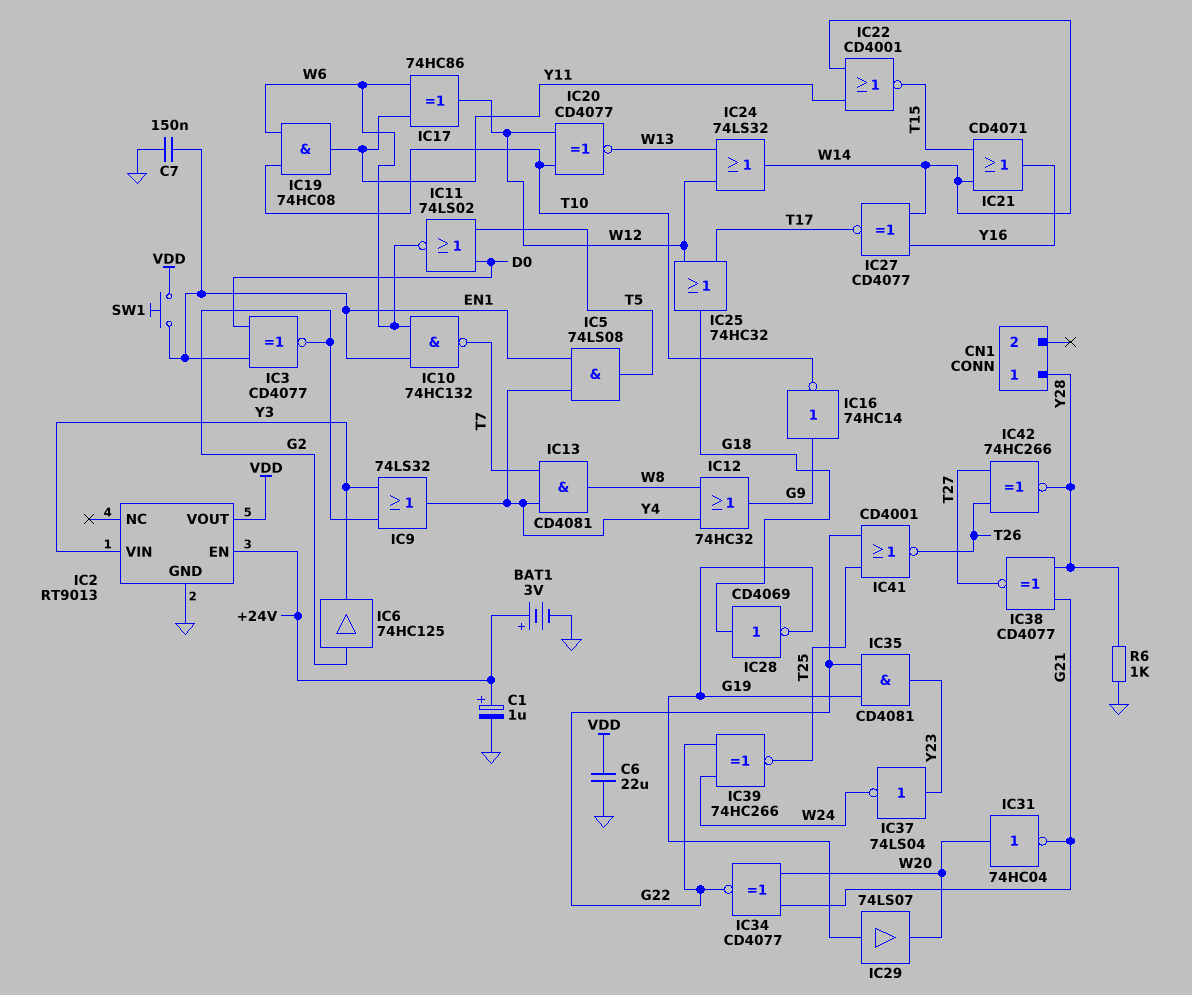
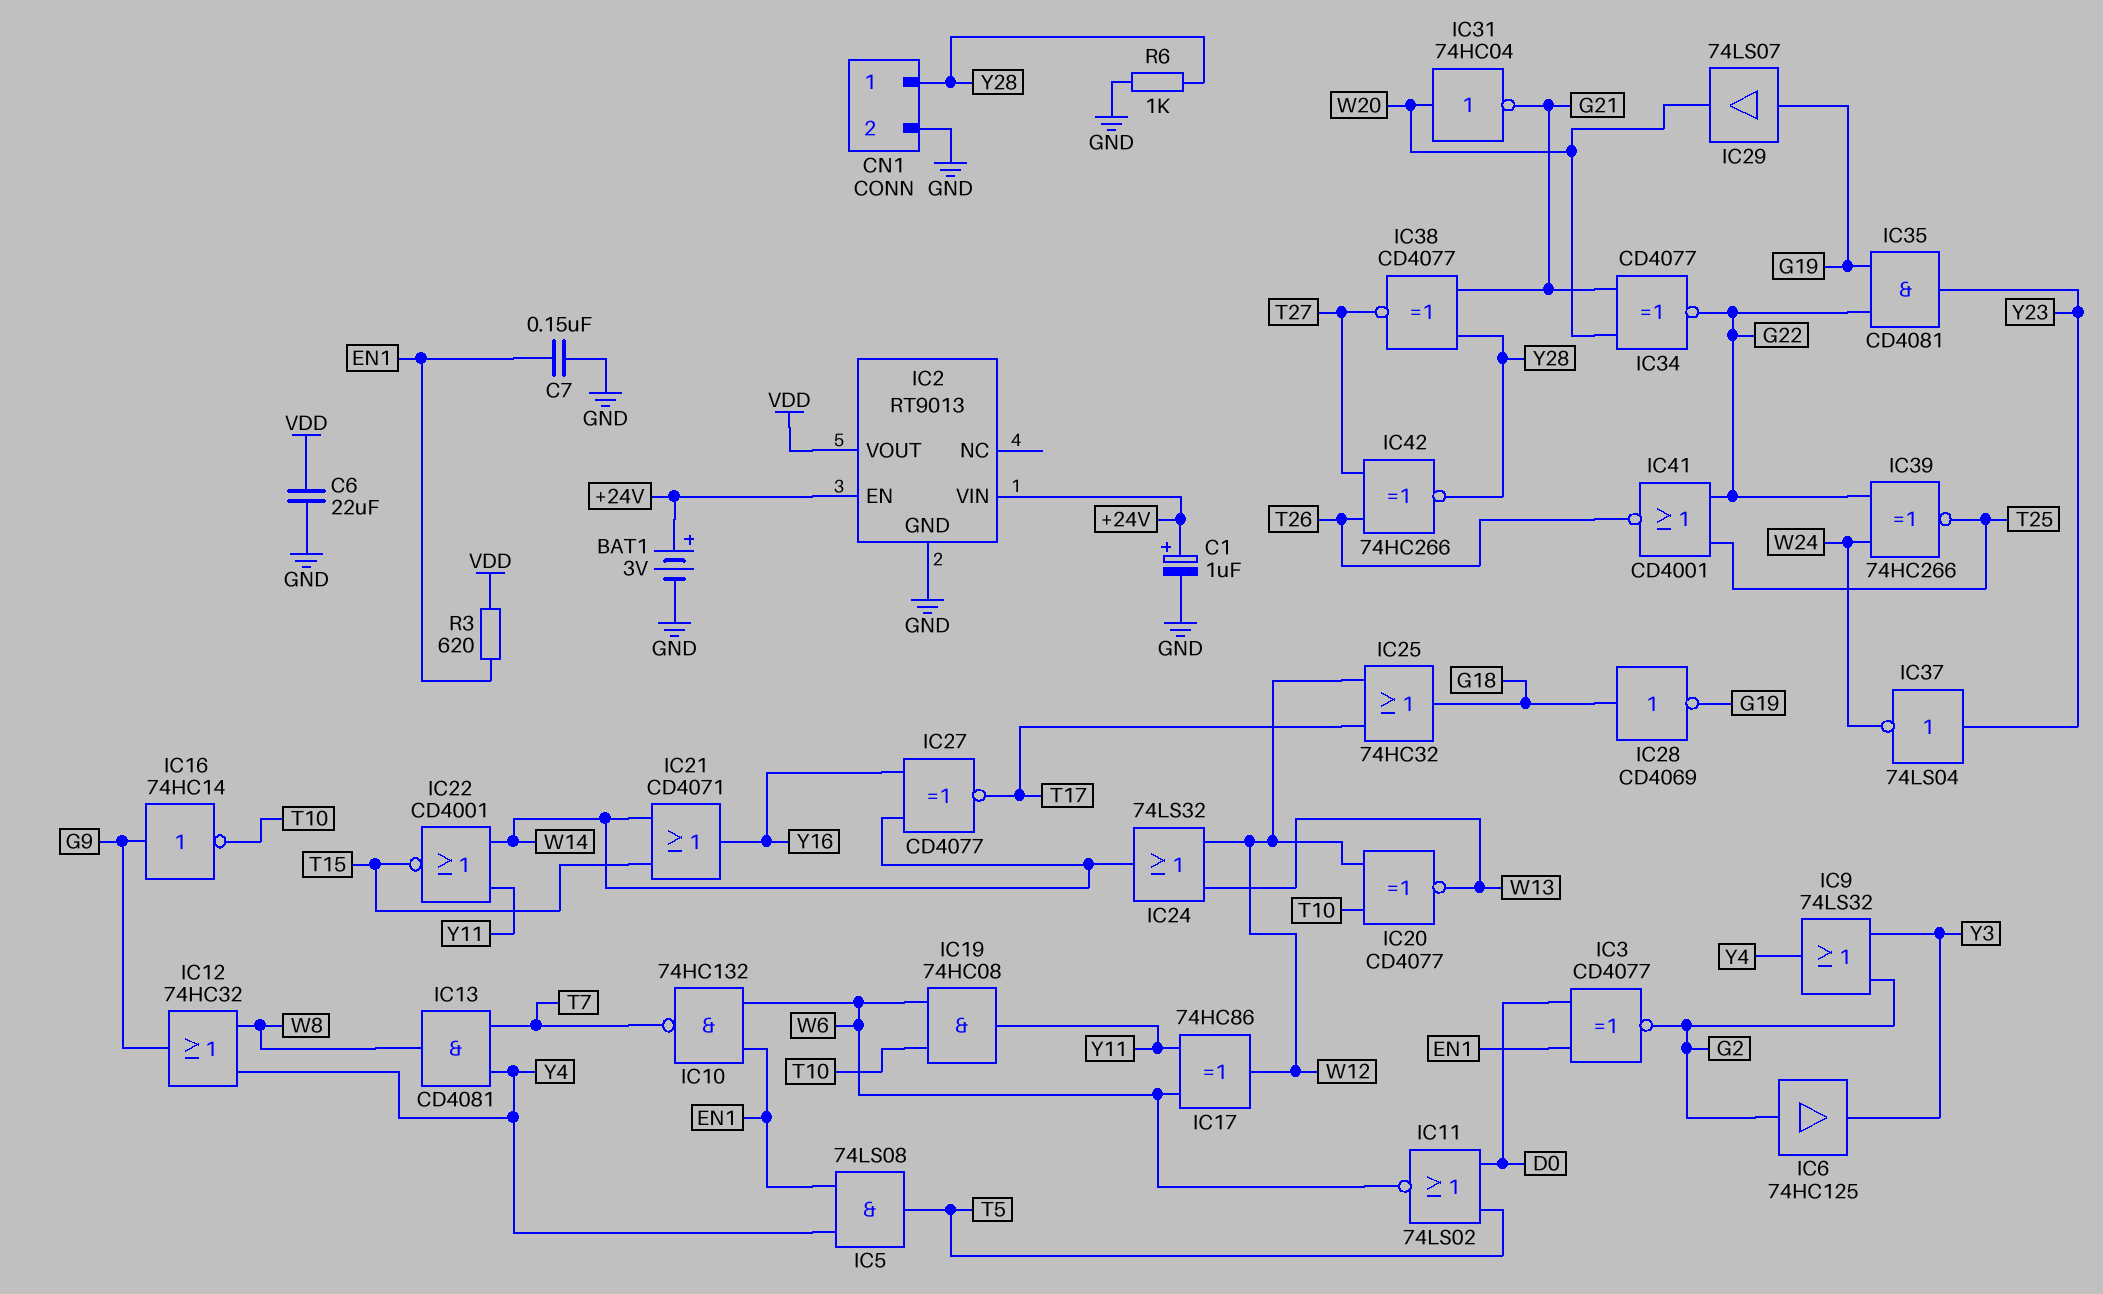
CN1 pin 2: none -> GND
IC2 pin VIN: Y3 -> +24V
R3: none -> 620 (EN1, VDD)
SW1: button (EN1, VDD) -> none

